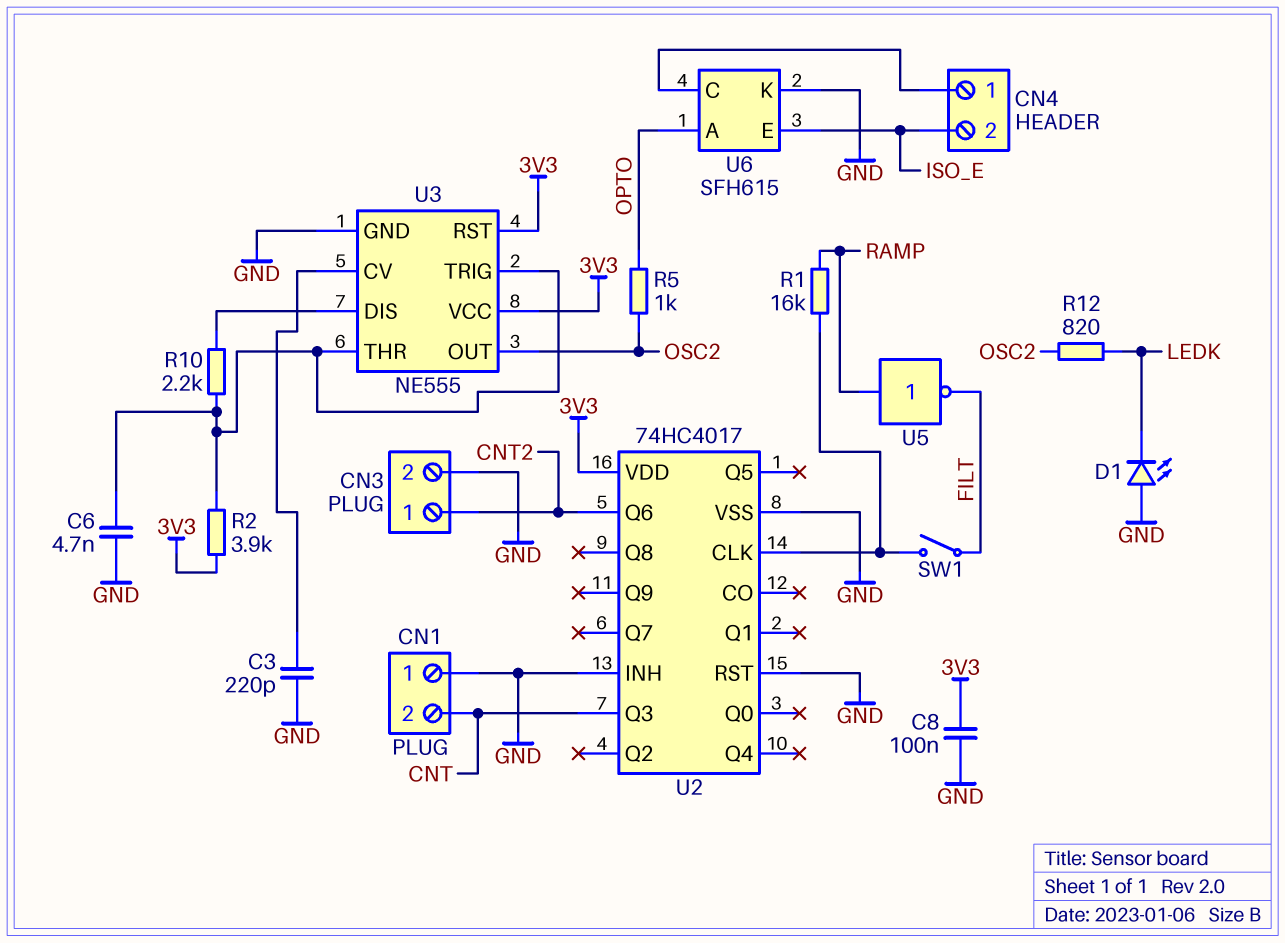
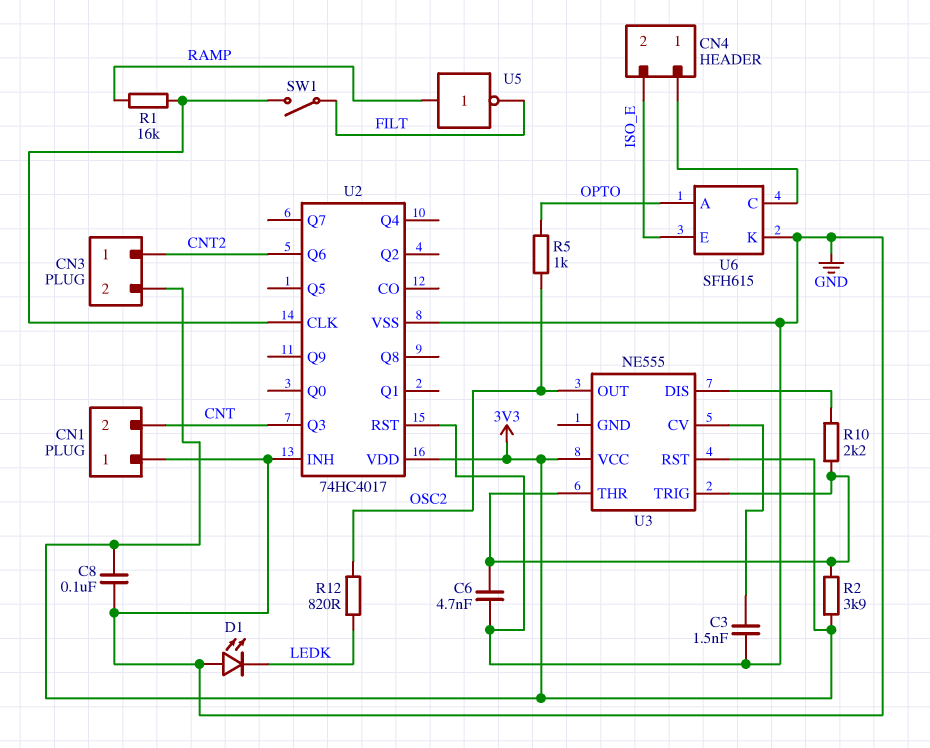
C3: 220pF (GND, U3/CV) -> 1.5nF (GND, U3/CV)
CN3 pin 2: GND -> 3V3
U3 pin GND: GND -> none

